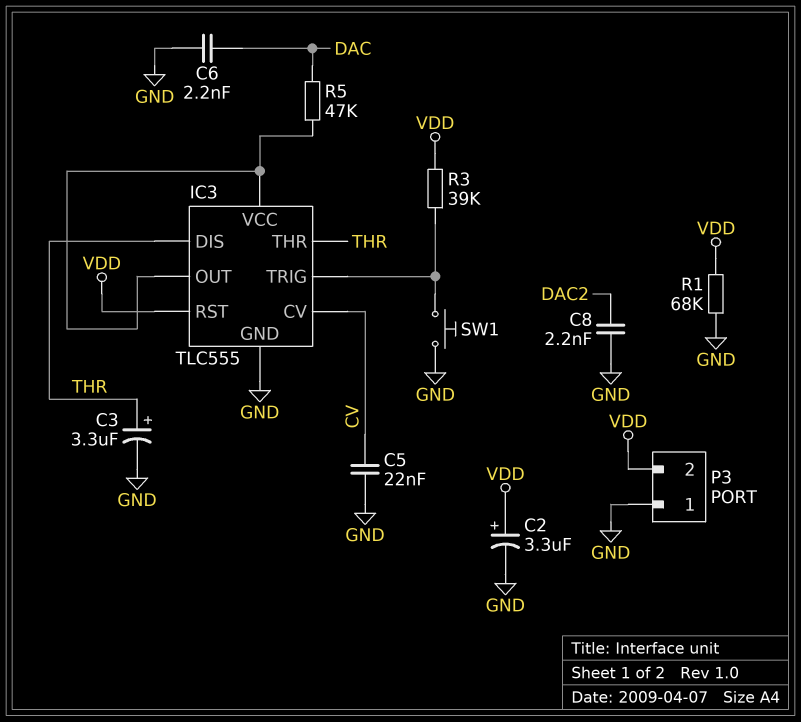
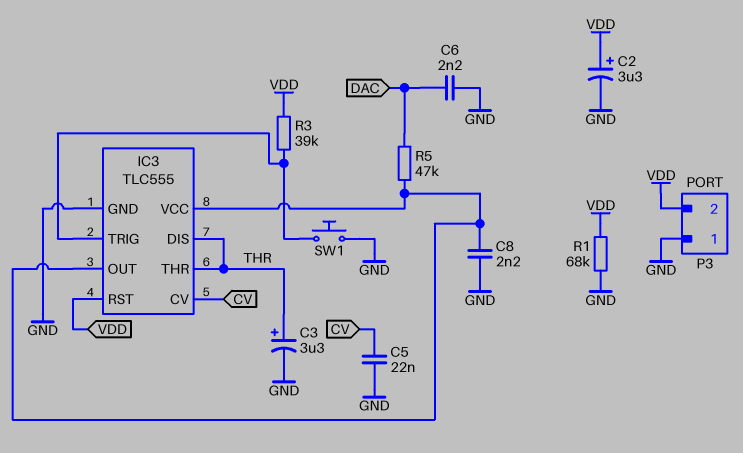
C8: 2.2nF (DAC2, GND) -> 2.2nF (GND, IC3/OUT)

